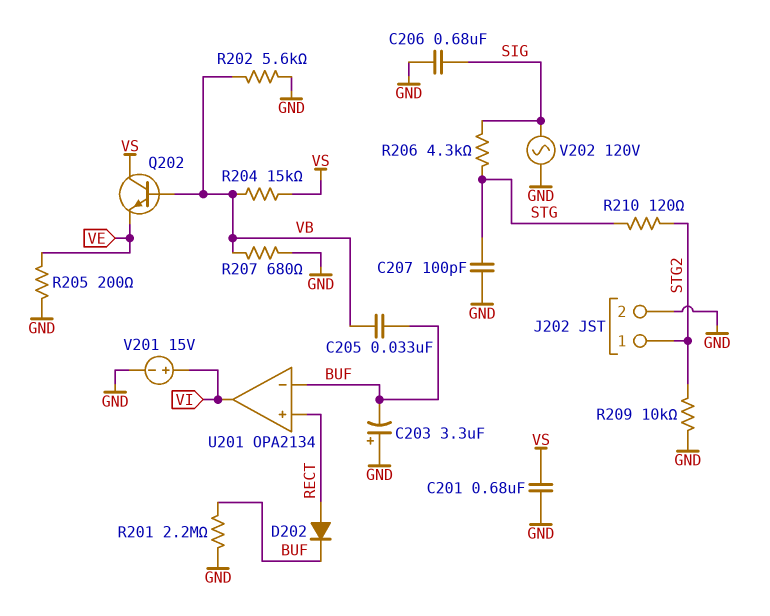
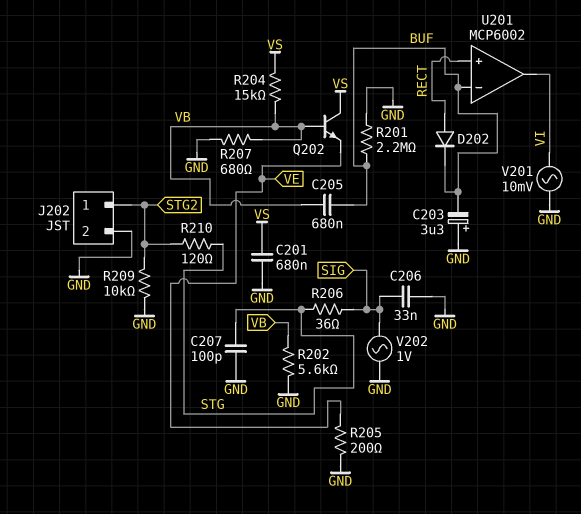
C205: 33nF (BUF, VB) -> 680nF (BUF, VB)
C206: 680nF (GND, SIG) -> 33nF (GND, SIG)
R206: 4.3k (SIG, STG) -> 36 (SIG, STG)
U201: OPA2134 -> MCP6002
V201: 15V (plus VI, minus GND) -> AC 10mV (GND, VI)
V202: AC 120V (GND, SIG) -> AC 1V (GND, SIG)

